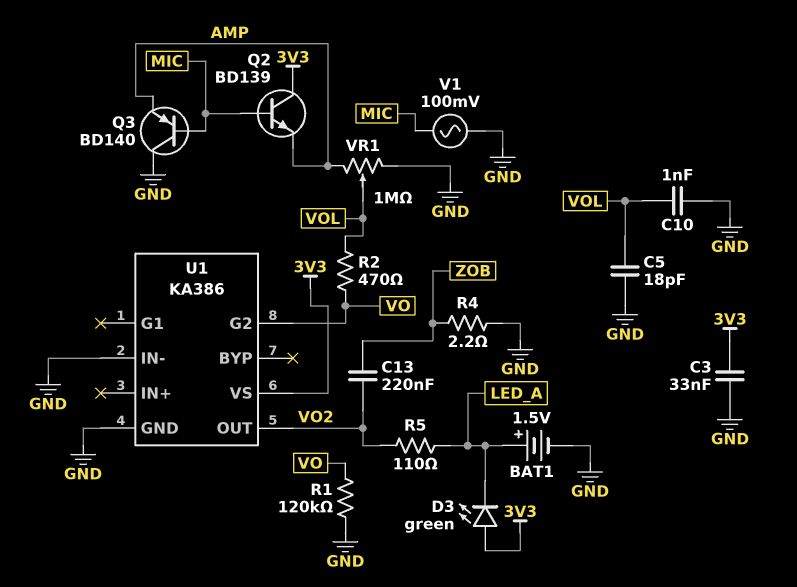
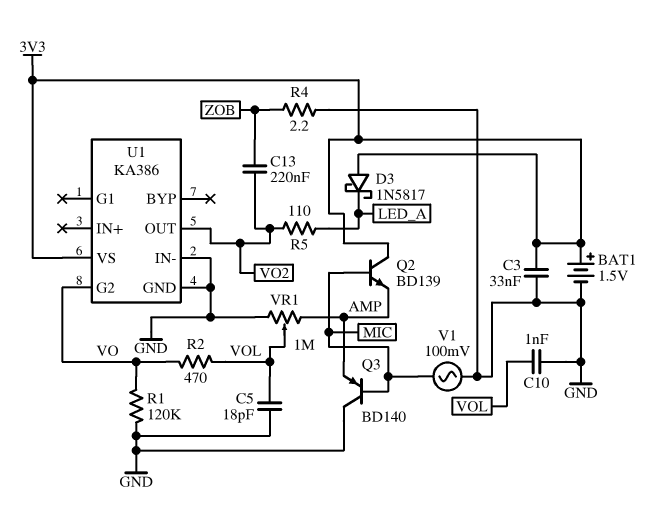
BAT1: 1.5V (plus LED_A, minus GND) -> 1.5V (plus 3V3, minus GND)
D3: LED green (A 3V3, K LED_A) -> schottky 1N5817 (A 3V3, K LED_A)

